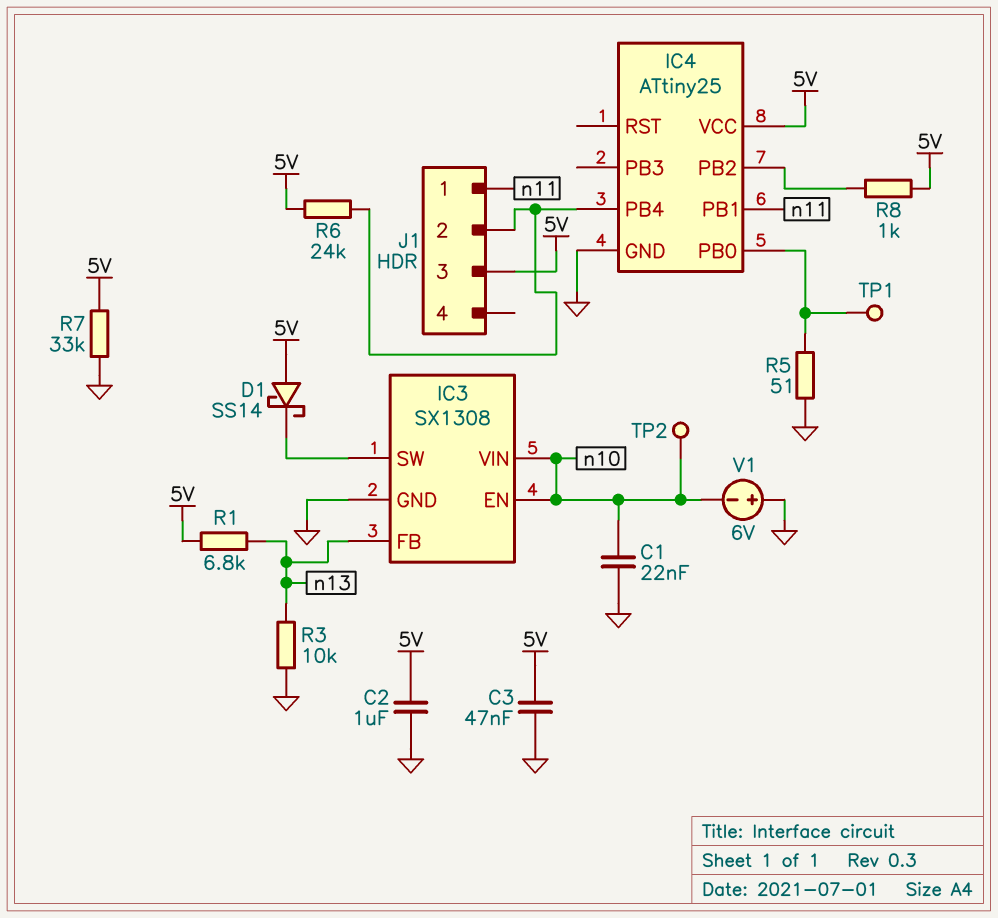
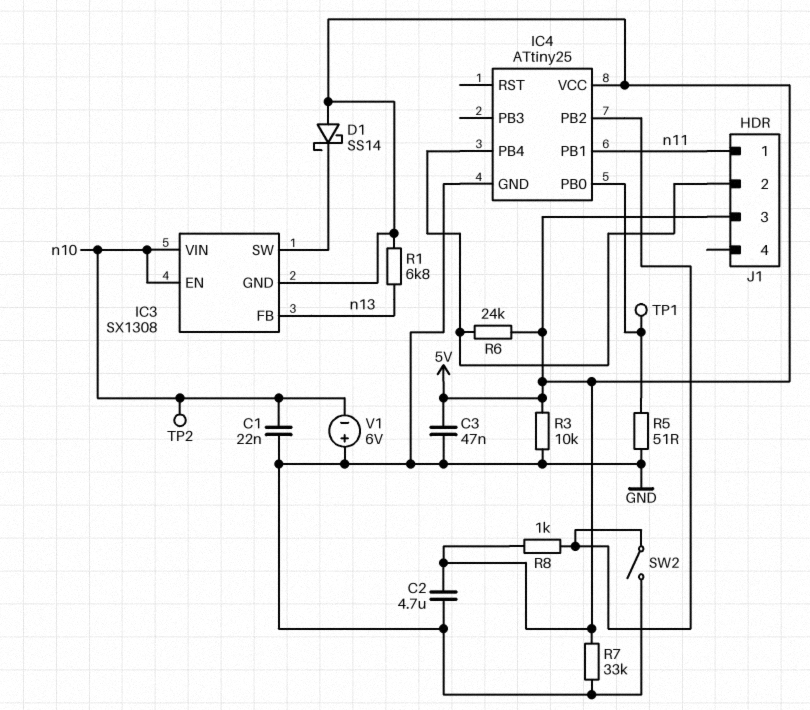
C2: 1uF (5V, GND) -> 4.7uF (5V, GND)
IC3 pin GND: GND -> 5V
R3: 10k (GND, n13) -> 10k (5V, GND)
SW2: none -> switch (GND, IC4/PB2)

